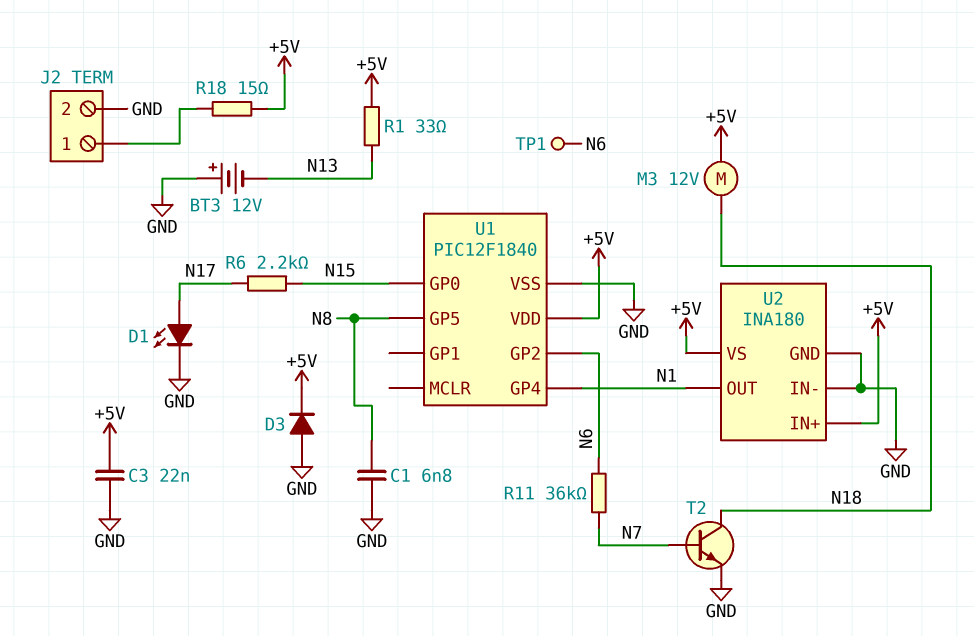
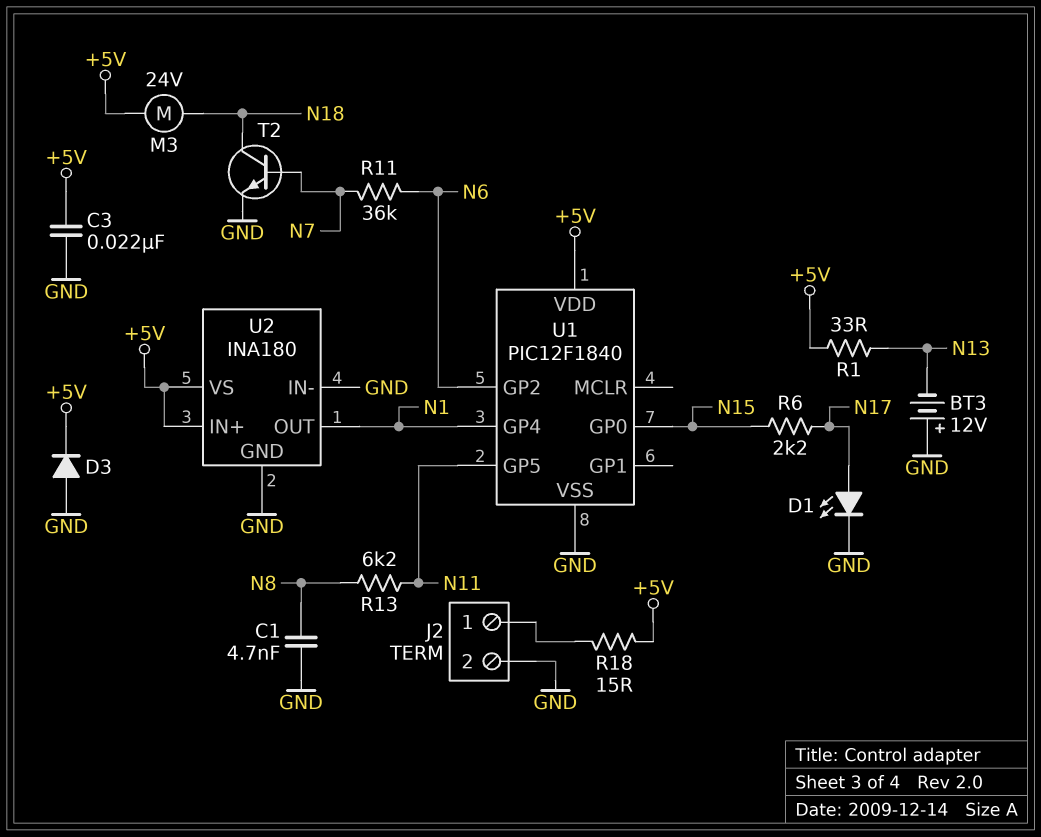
C1: 6.8nF (GND, N8) -> 4.7nF (GND, N8)
M3: motor 12V (+5V, N18) -> motor 24V (+5V, N18)
R13: none -> 6.2k (N8, N11)
TP1: test point (N6) -> none
U1 pin GP5: N8 -> N11

